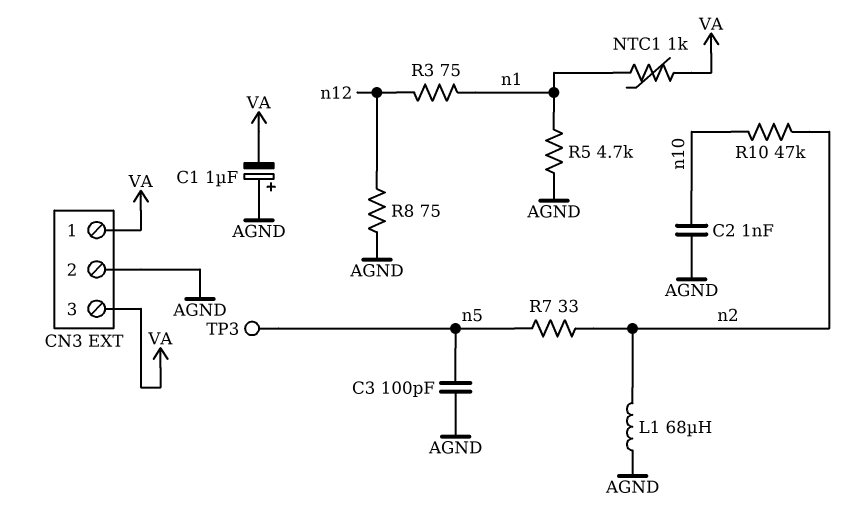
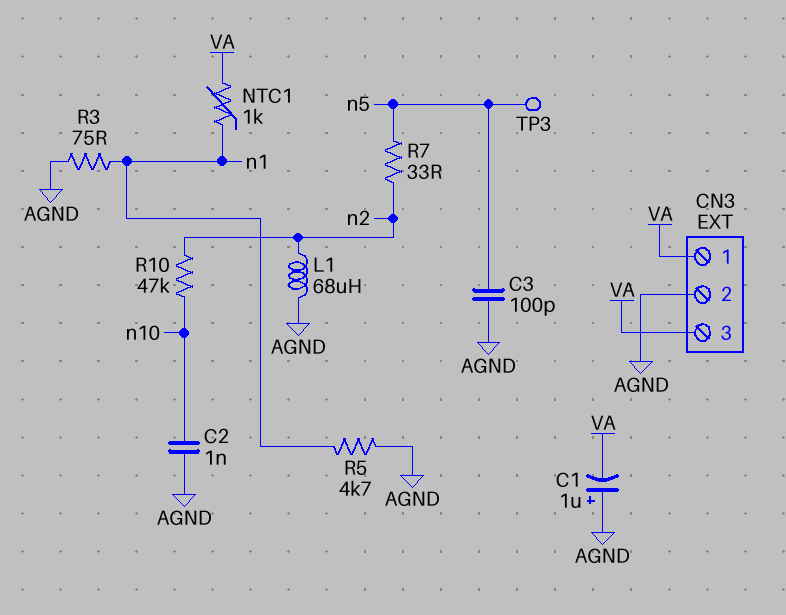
R3: 75 (n1, n12) -> 75 (AGND, n1)
R8: 75 (AGND, n12) -> none

